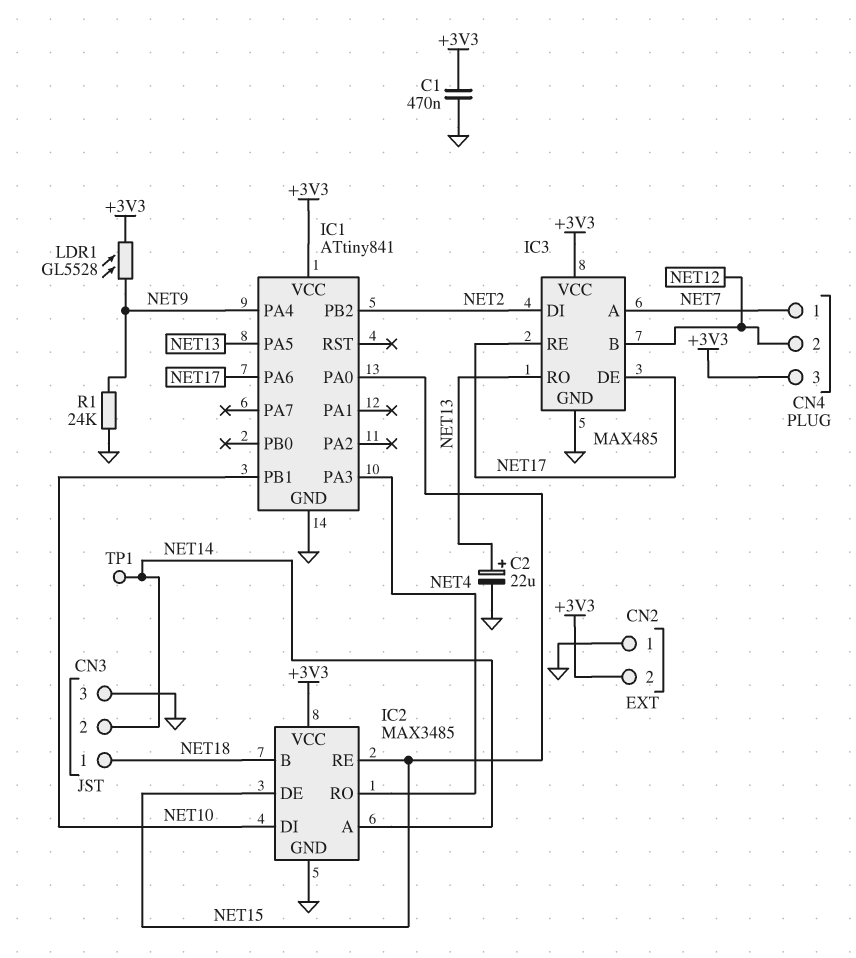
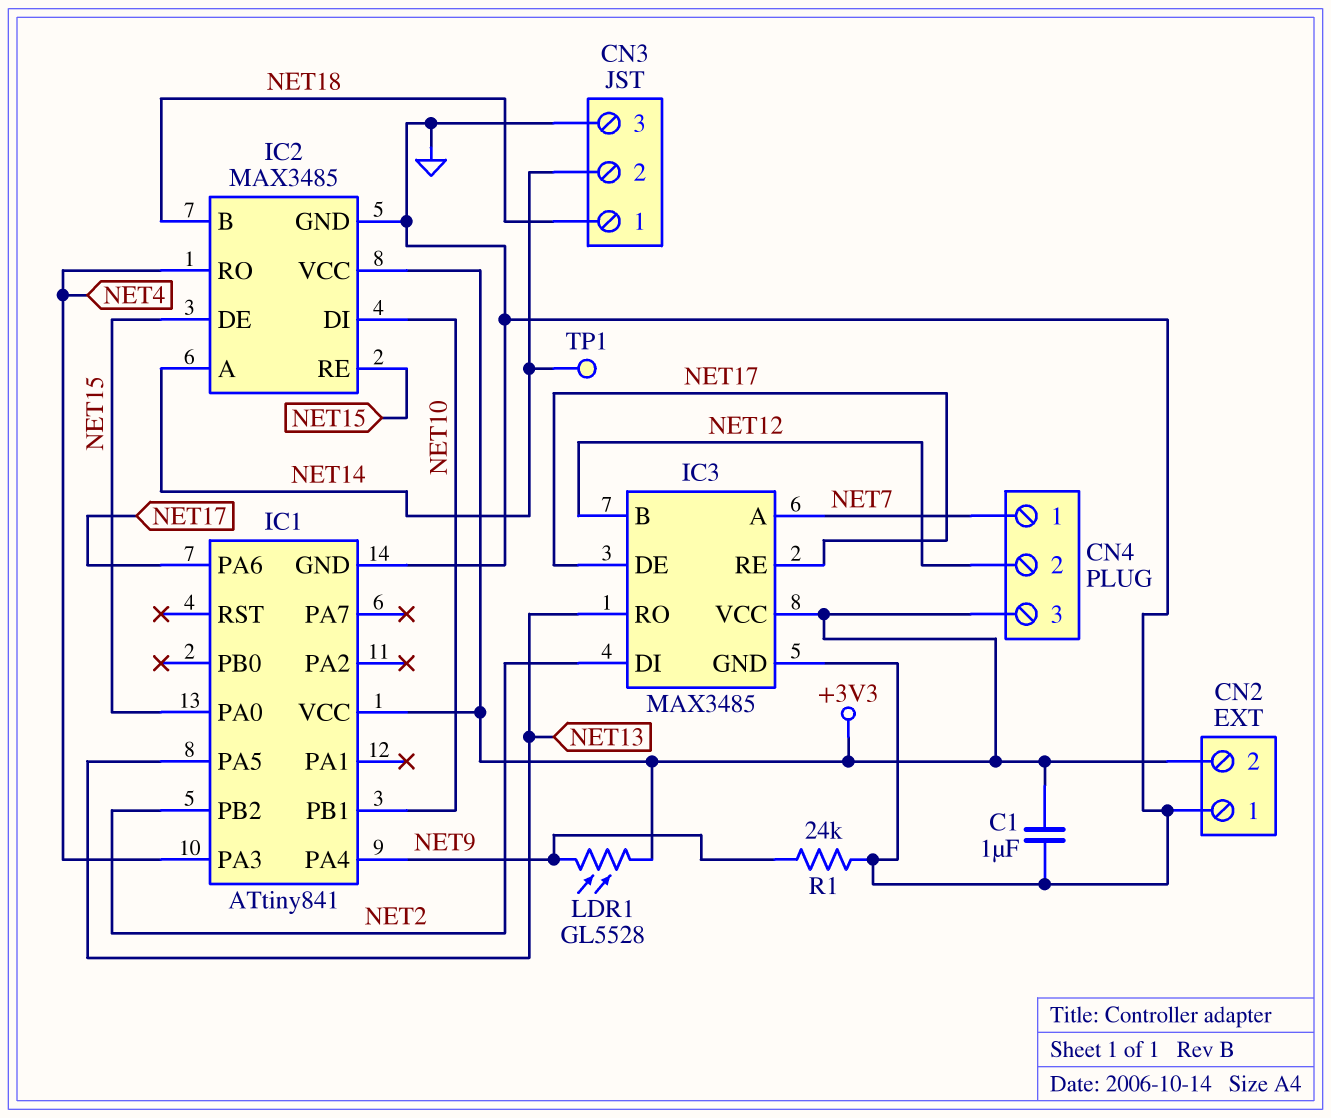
C1: 470nF (+3V3, GND) -> 1uF (+3V3, GND)
C2: 22uF (plus NET13, minus GND) -> none
IC3: MAX485 -> MAX3485

